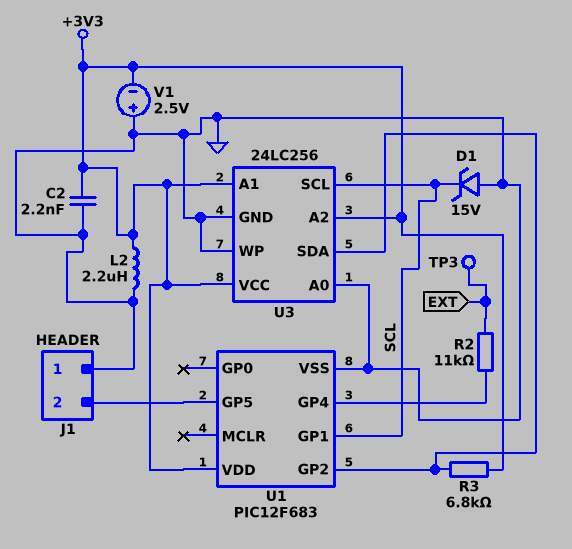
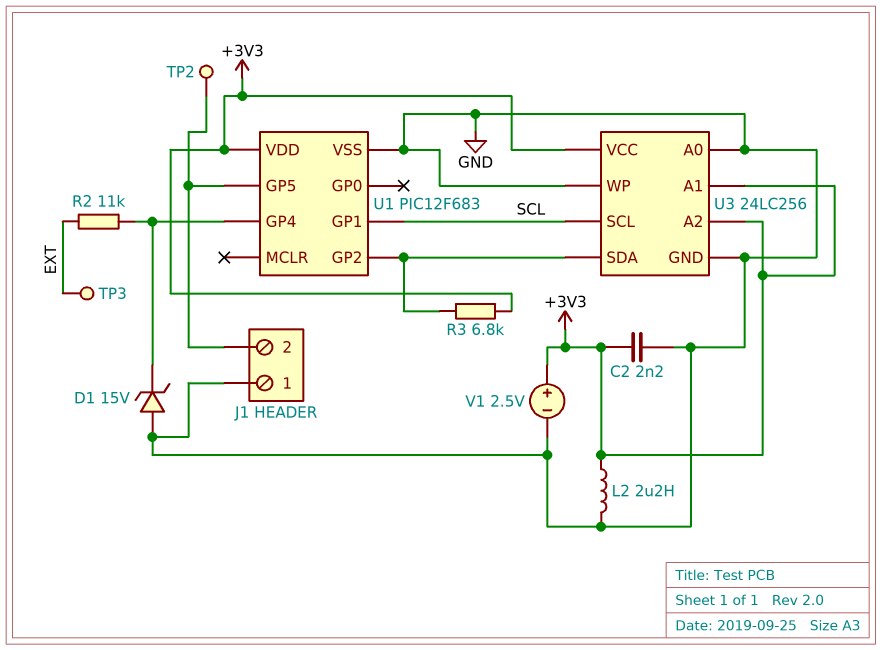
D1: zener 15V (A GND, K SCL) -> zener 15V (A GND, K U1/GP4)
TP2: none -> test point (J1/2)
V1: 2.5V (plus GND, minus +3V3) -> 2.5V (plus +3V3, minus GND)

